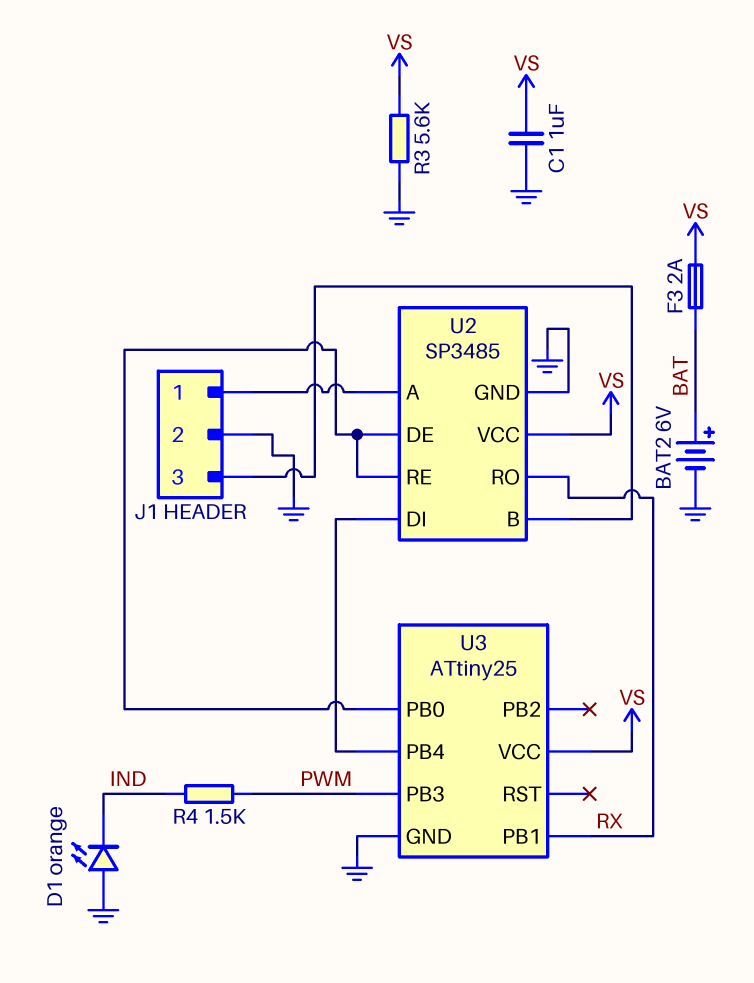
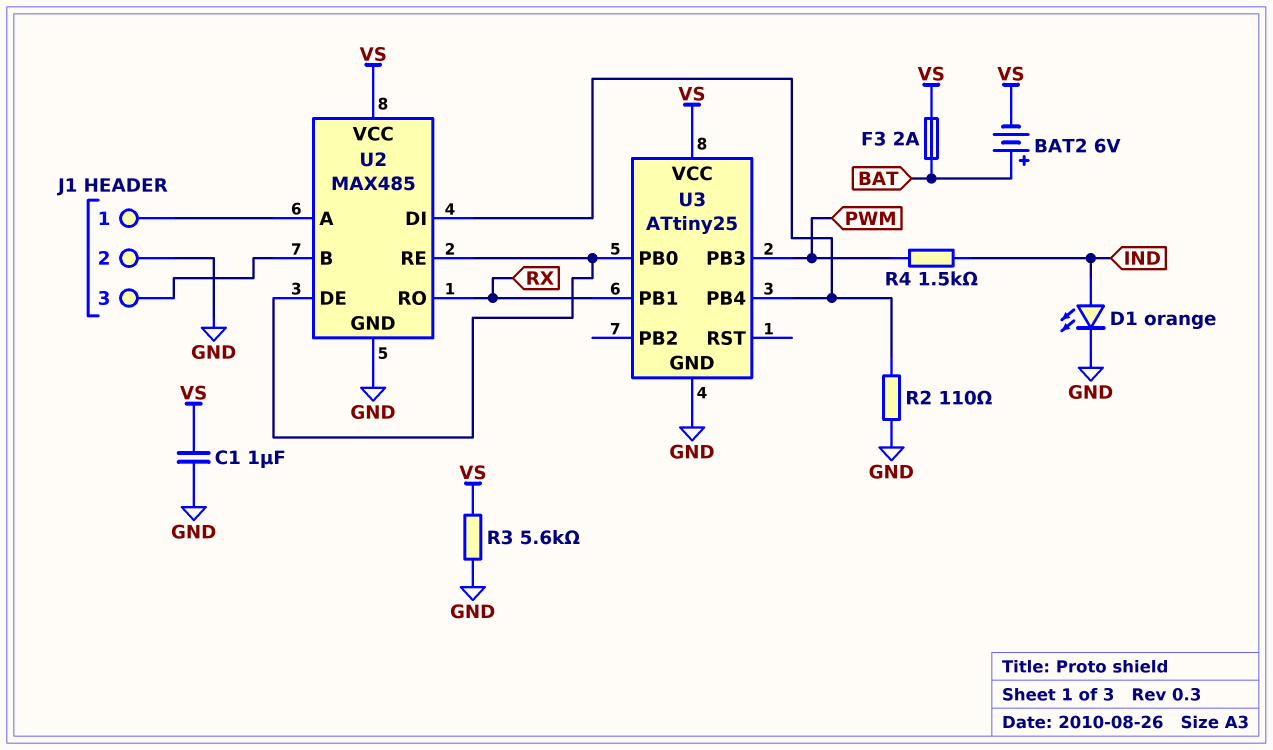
BAT2: 6V (plus BAT, minus GND) -> 6V (plus BAT, minus VS)
D1: LED orange (A GND, K IND) -> LED orange (A IND, K GND)
R2: none -> 110 (GND, U2/DI)
U2: SP3485 -> MAX485

